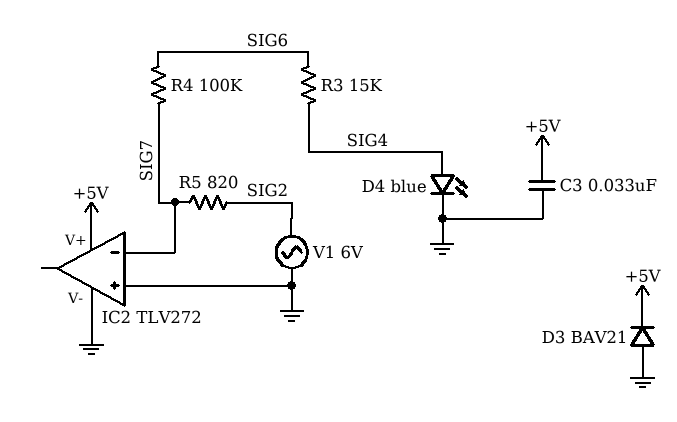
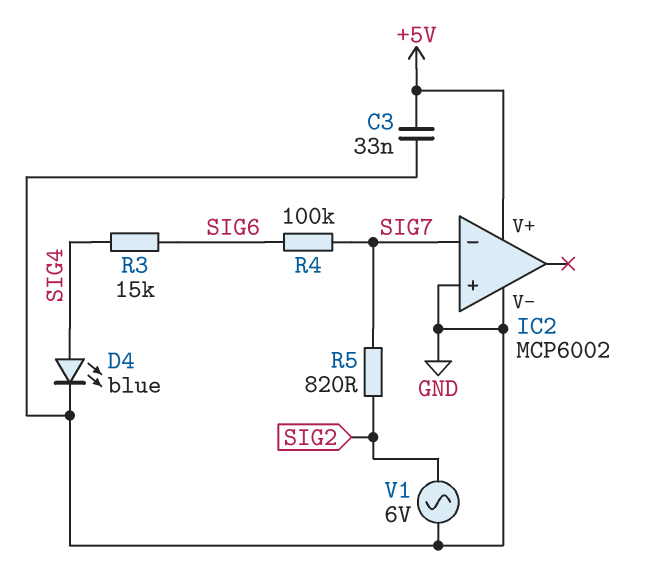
D3: diode BAV21 (A GND, K +5V) -> none
IC2: TLV272 -> MCP6002

